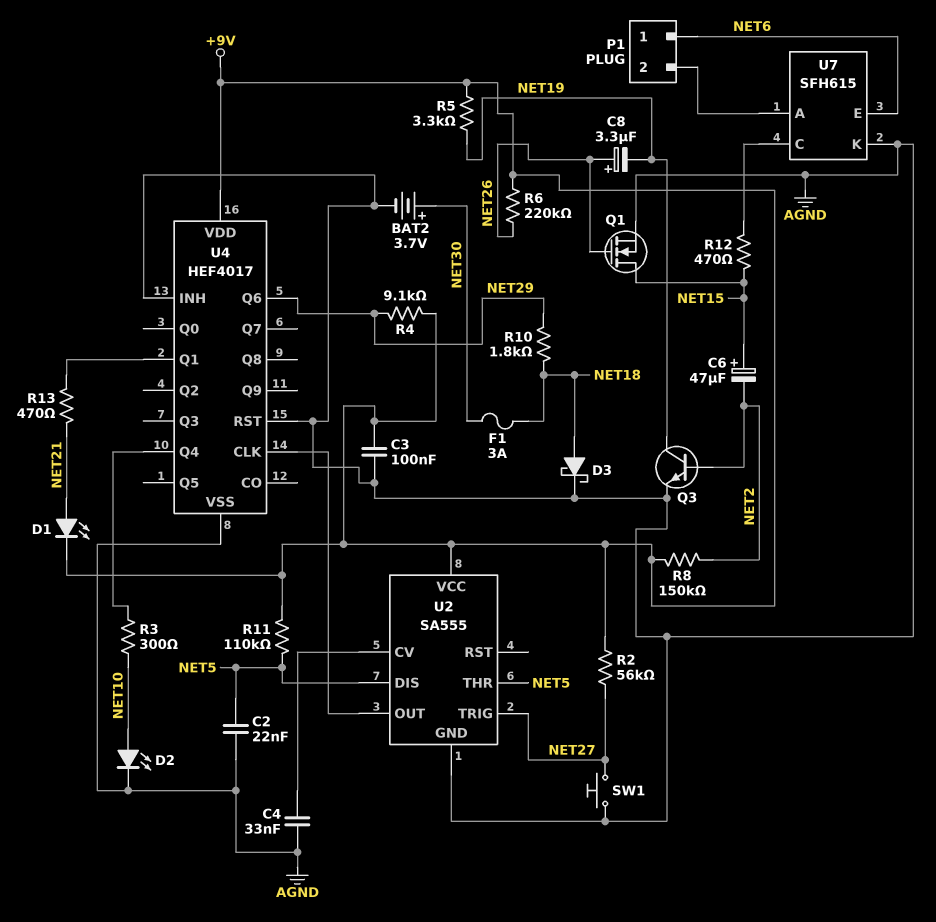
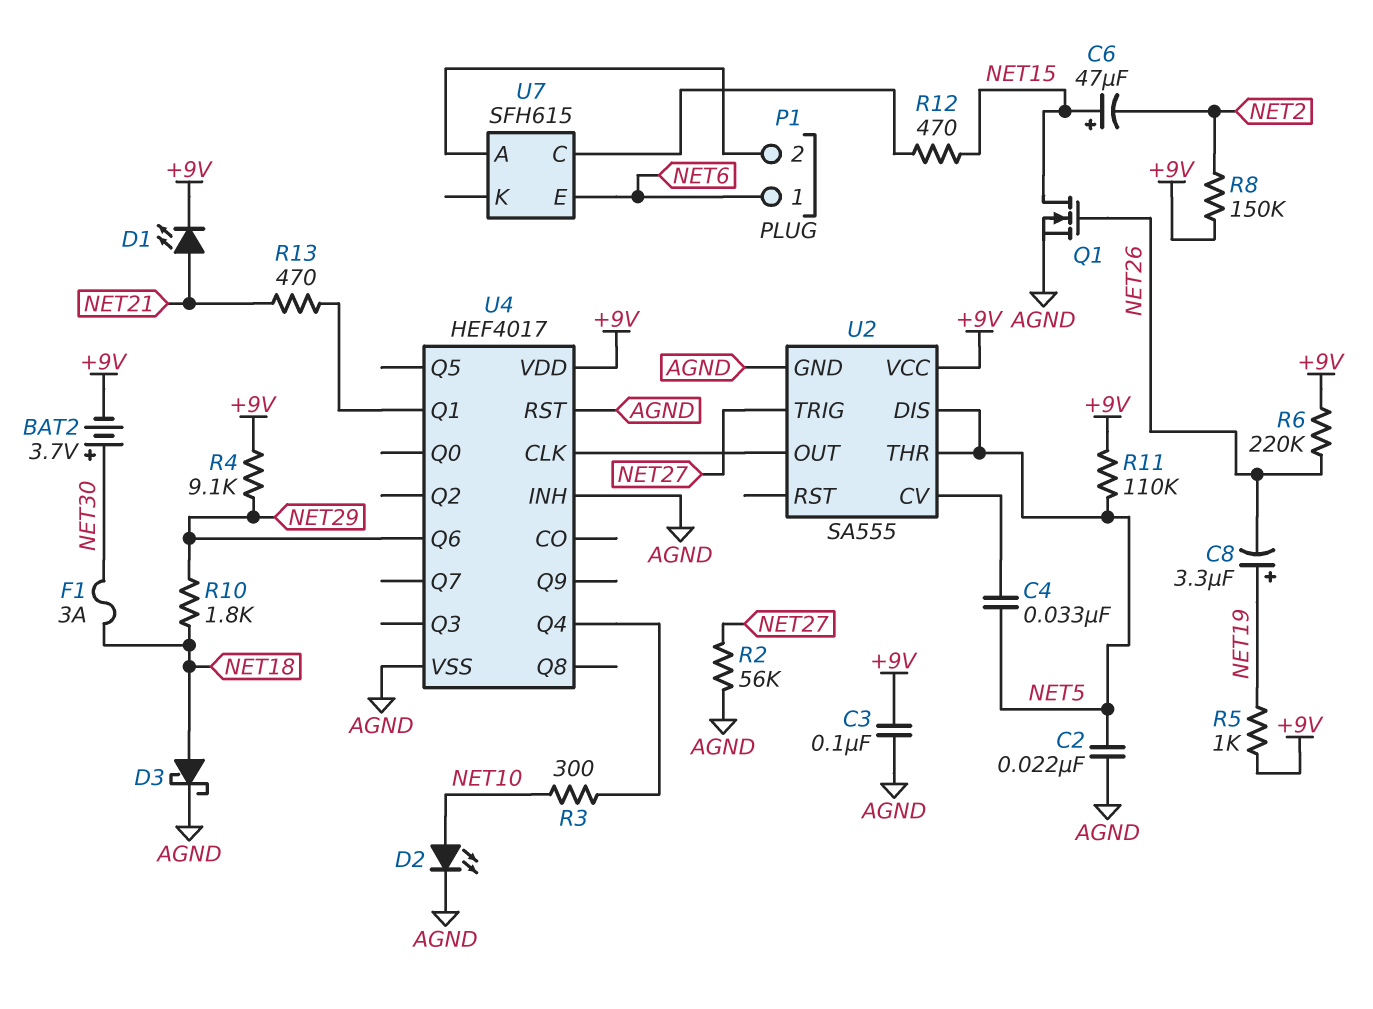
BAT2: 3.7V (plus NET30, minus AGND) -> 3.7V (plus NET30, minus +9V)
C4: 33nF (AGND, U2/CV) -> 33nF (NET5, U2/CV)
C8: 3.3uF (plus NET26, minus NET19) -> 3.3uF (plus NET19, minus NET26)
Q3: NPN (B NET2, C NET19, E AGND) -> none
R2: 56k (+9V, NET27) -> 56k (AGND, NET27)
R5: 3.3k (+9V, NET19) -> 1k (+9V, NET19)
SW1: button (AGND, NET27) -> none
U7 pin K: AGND -> none

